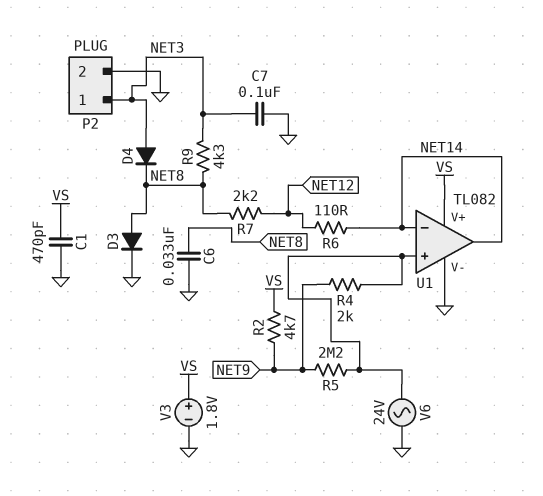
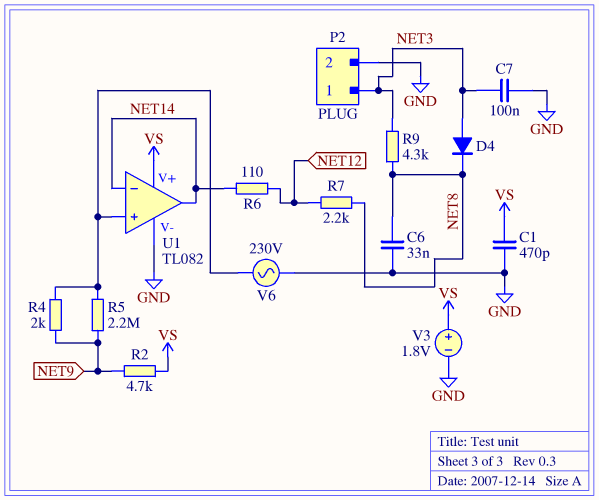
D3: diode (A NET8, K GND) -> none
V6: AC 24V (GND, U1/in+) -> AC 230V (GND, U1/in+)

